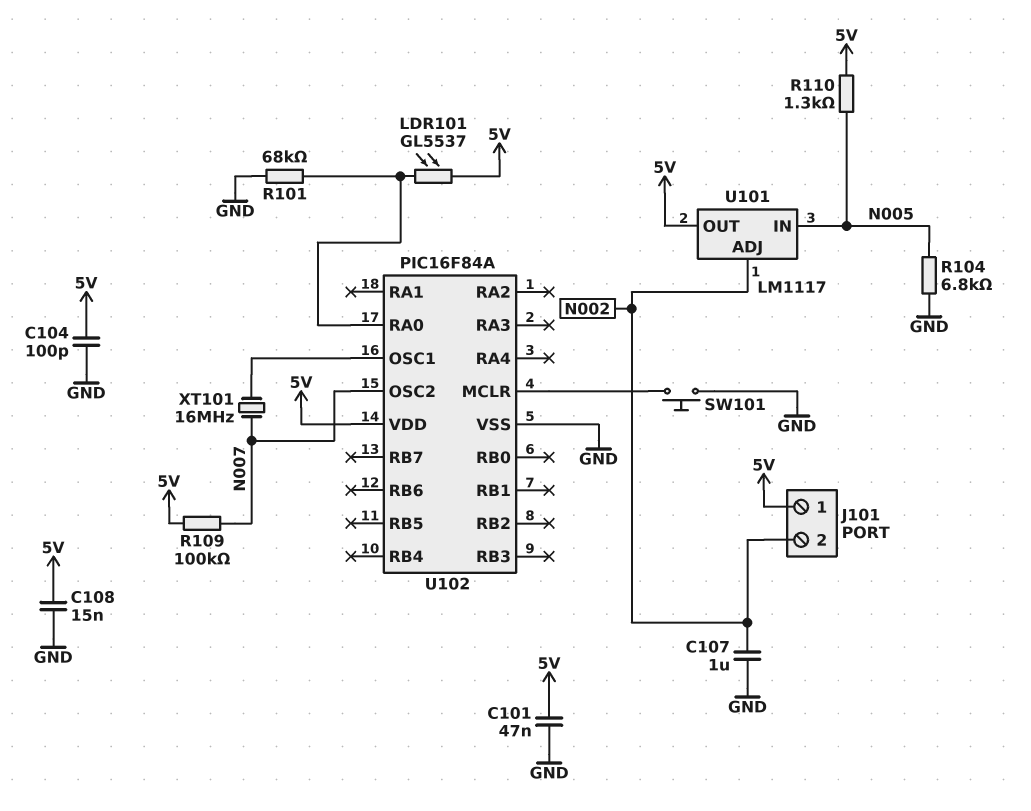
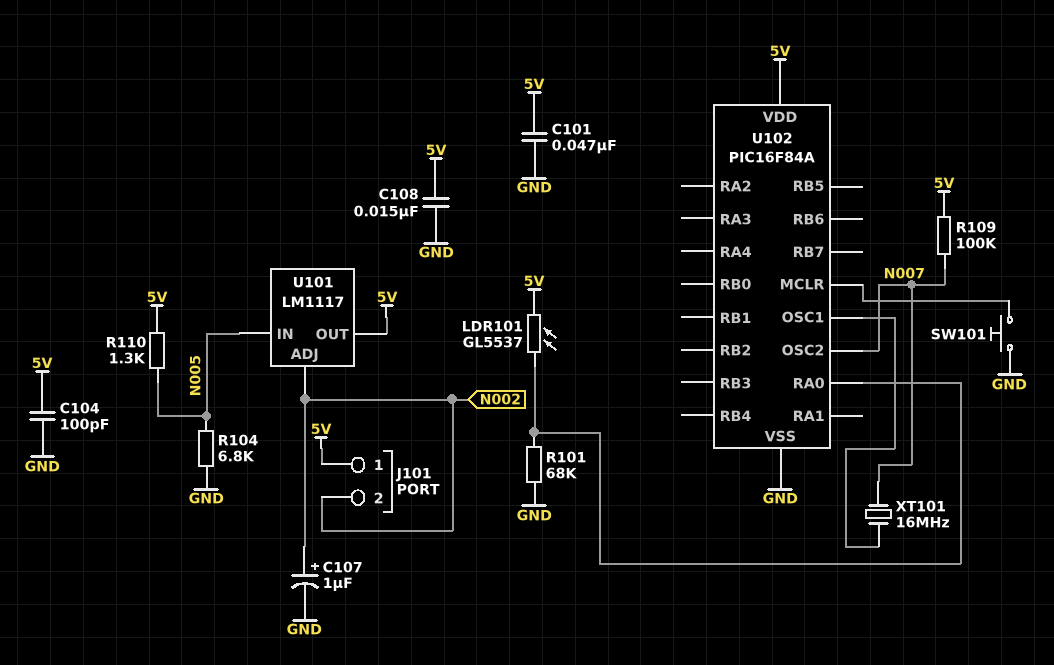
C107: 1uF (GND, N002) -> 1uF (plus N002, minus GND)

